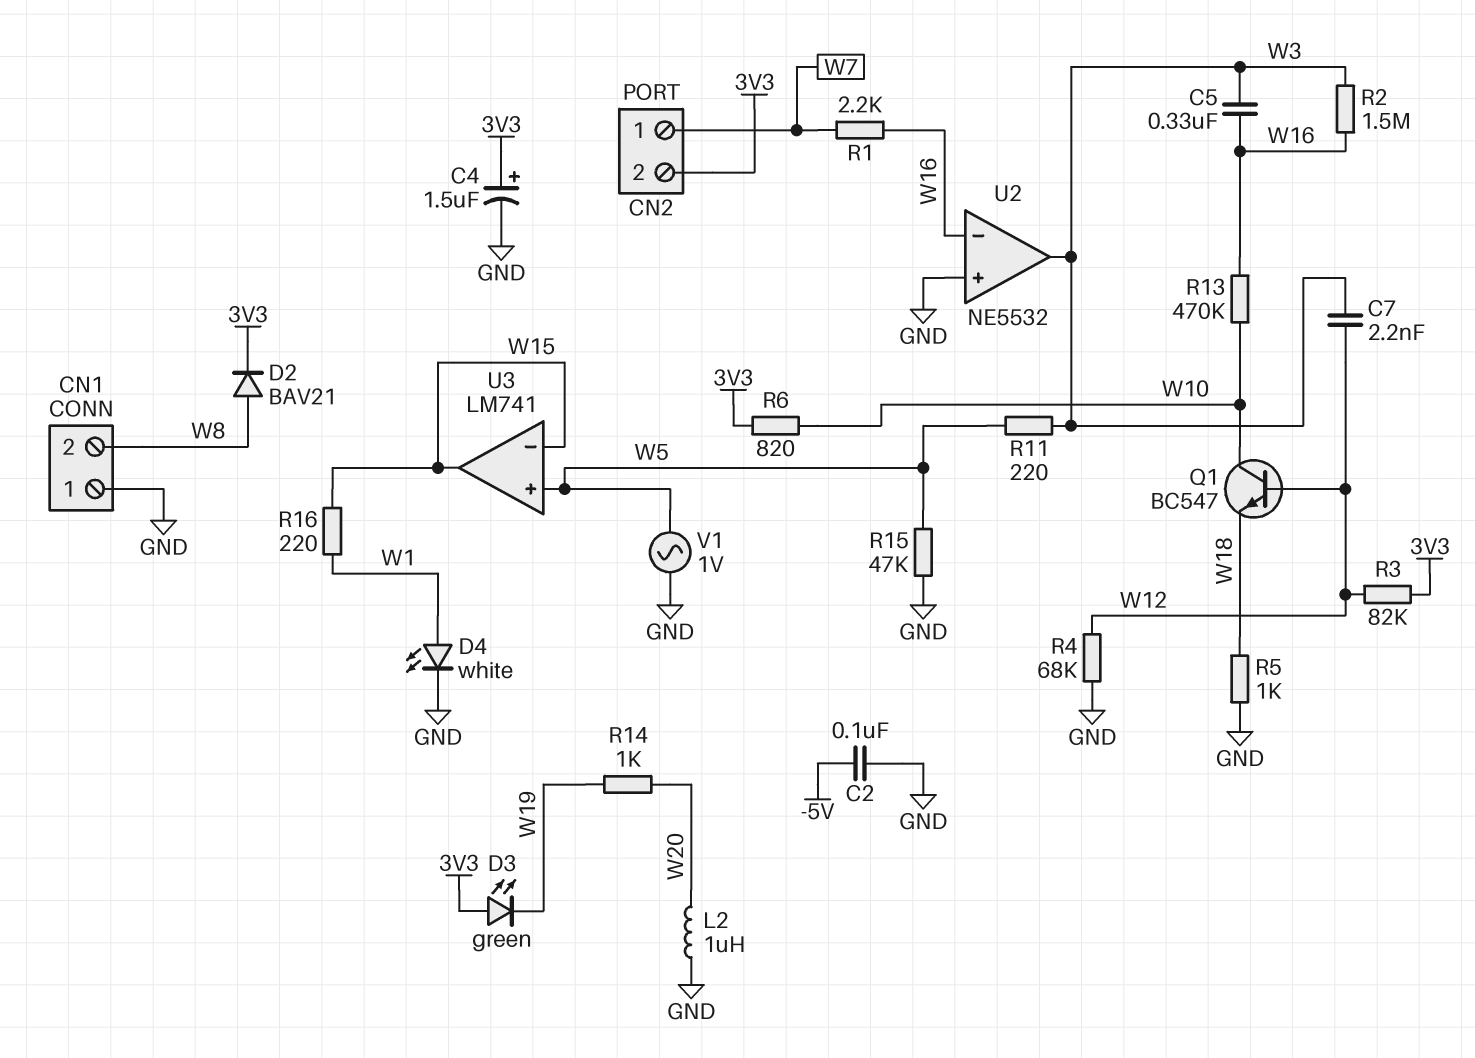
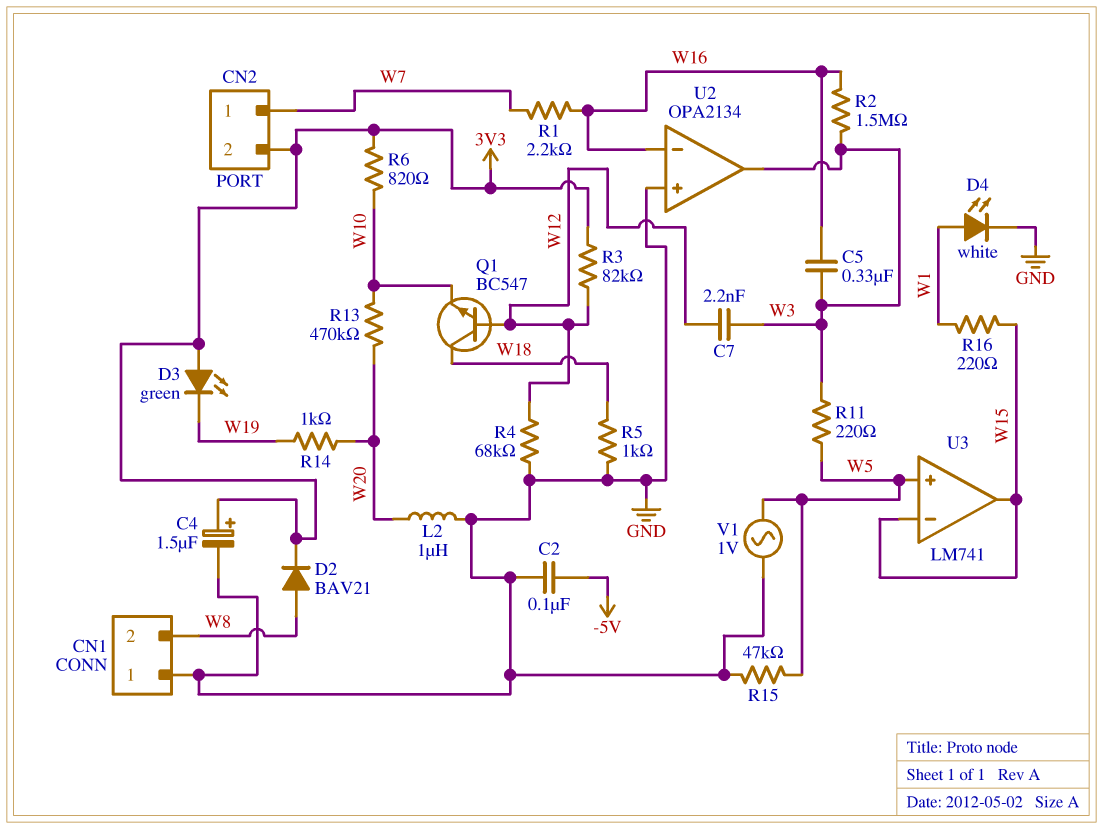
Q1: NPN BC547 (B W12, C W10, E W18) -> NPN BC547 (B W12, C W18, E W10)
R13: 470k (W10, W16) -> 470k (W10, W20)
U2: NE5532 -> OPA2134

